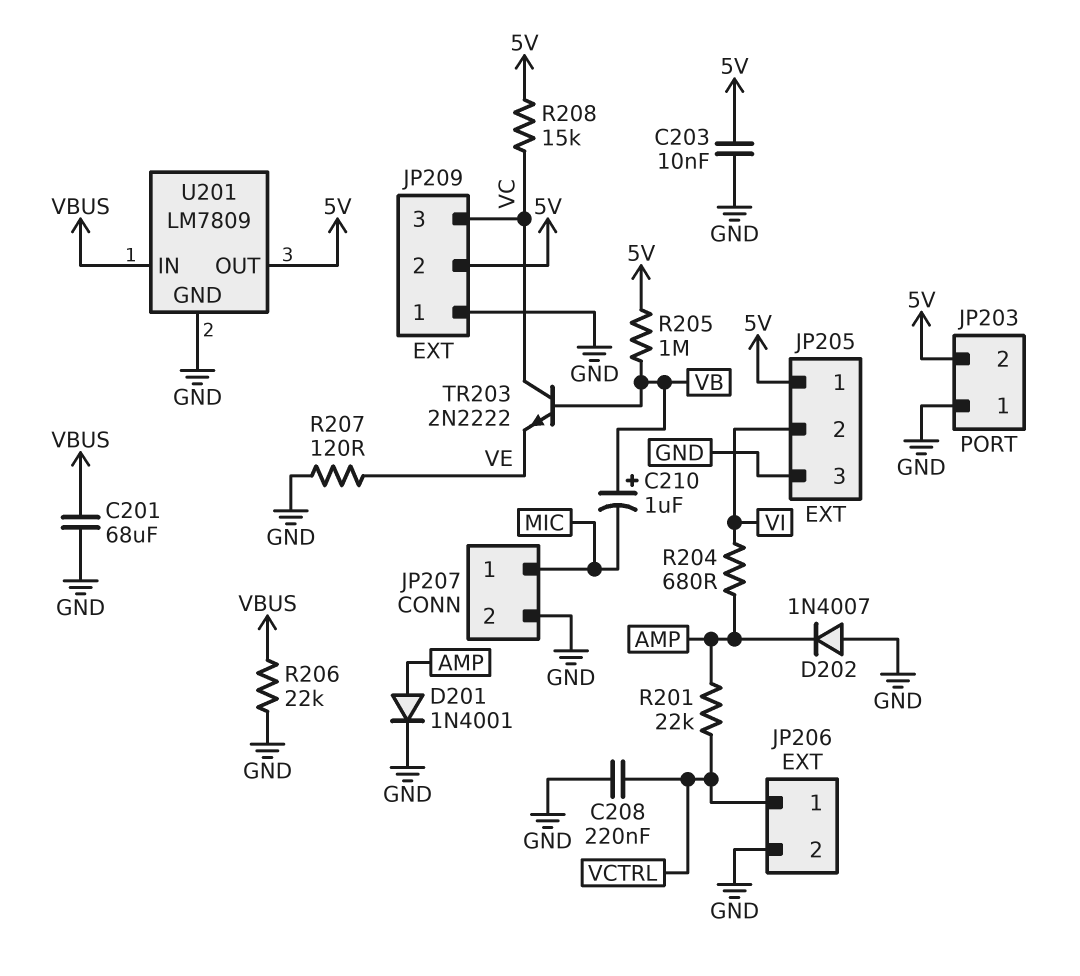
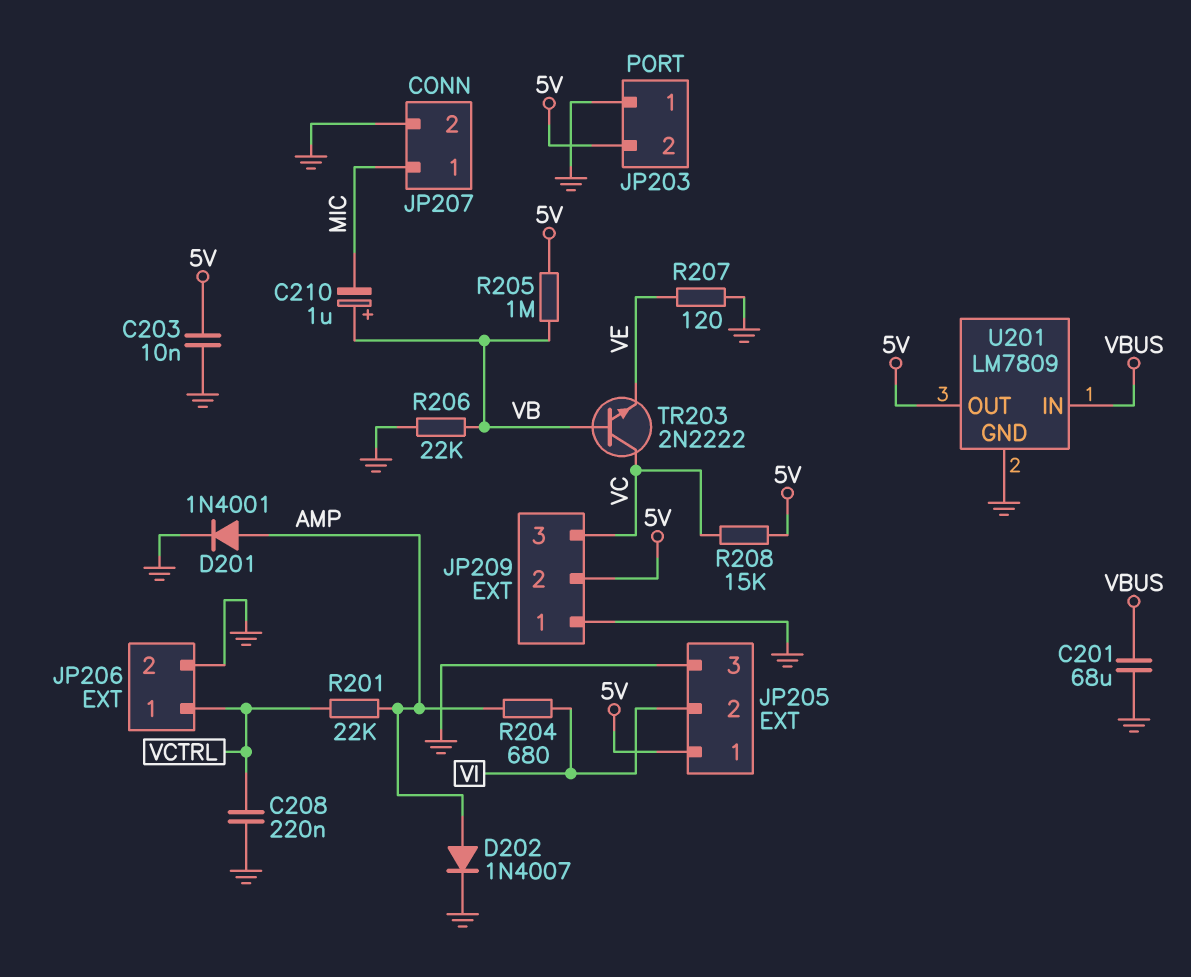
D202: diode 1N4007 (A GND, K AMP) -> diode 1N4007 (A AMP, K GND)
R206: 22k (GND, VBUS) -> 22k (GND, VB)

